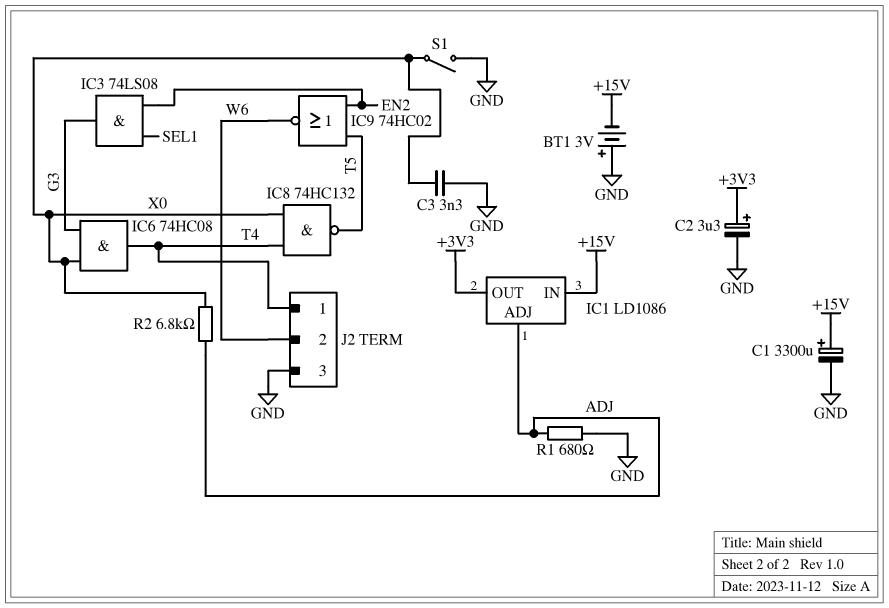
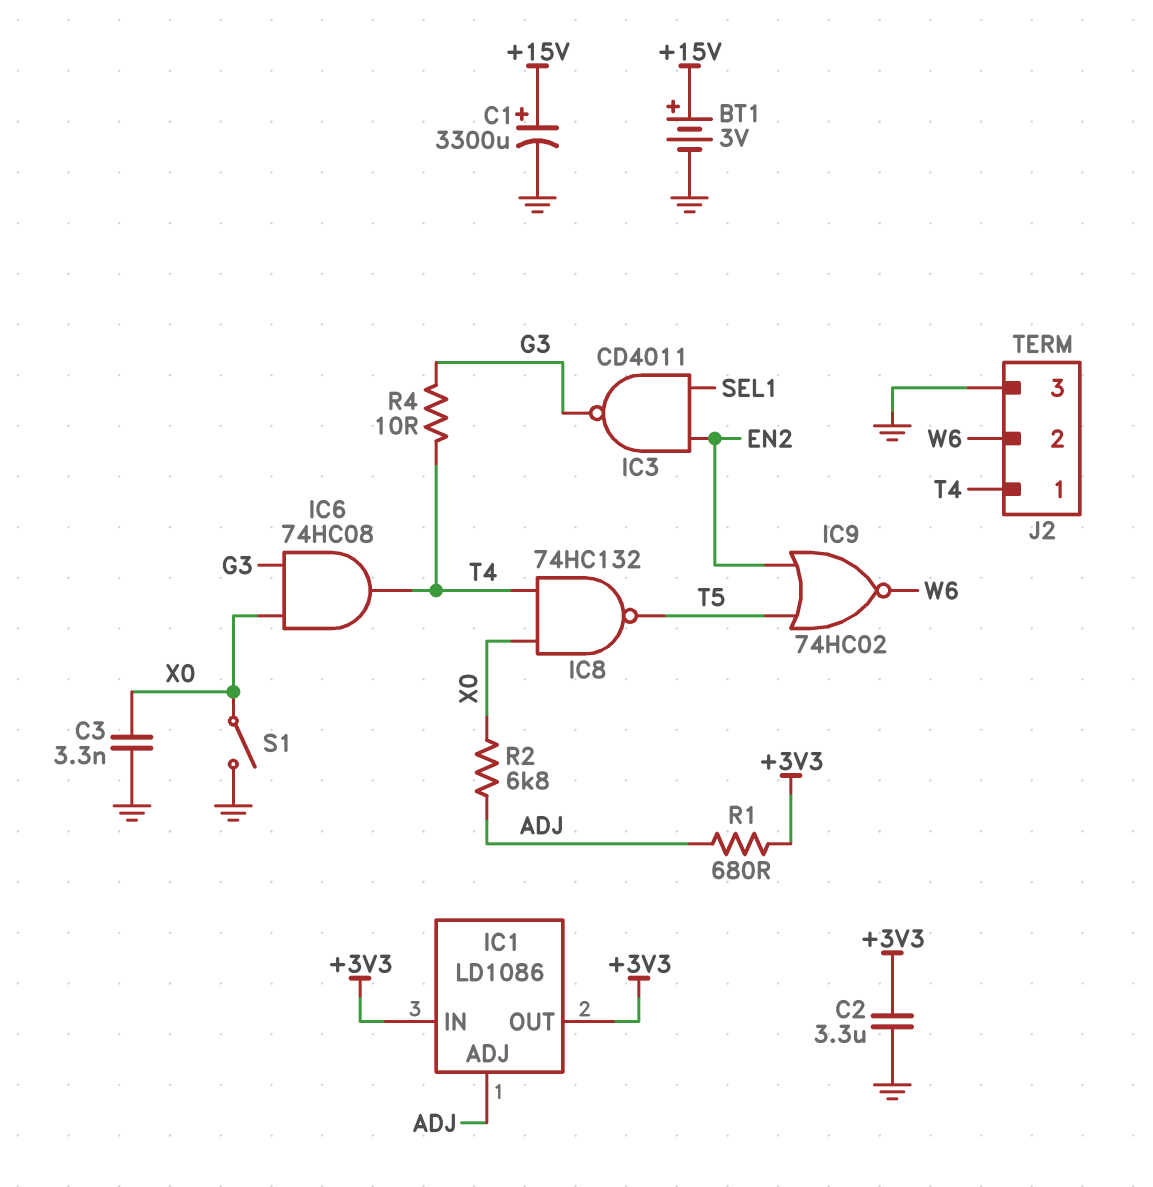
BT1: 3V (plus GND, minus +15V) -> 3V (plus +15V, minus GND)
C2: 3.3uF (plus +3V3, minus GND) -> 3.3uF (+3V3, GND)
IC1 pin IN: +15V -> +3V3
IC3: AND 74LS08 (in EN2, in SEL1, out G3) -> NAND CD4011 (in EN2, in SEL1, out G3)
R1: 680 (ADJ, GND) -> 680 (+3V3, ADJ)
R4: none -> 10 (G3, T4)

